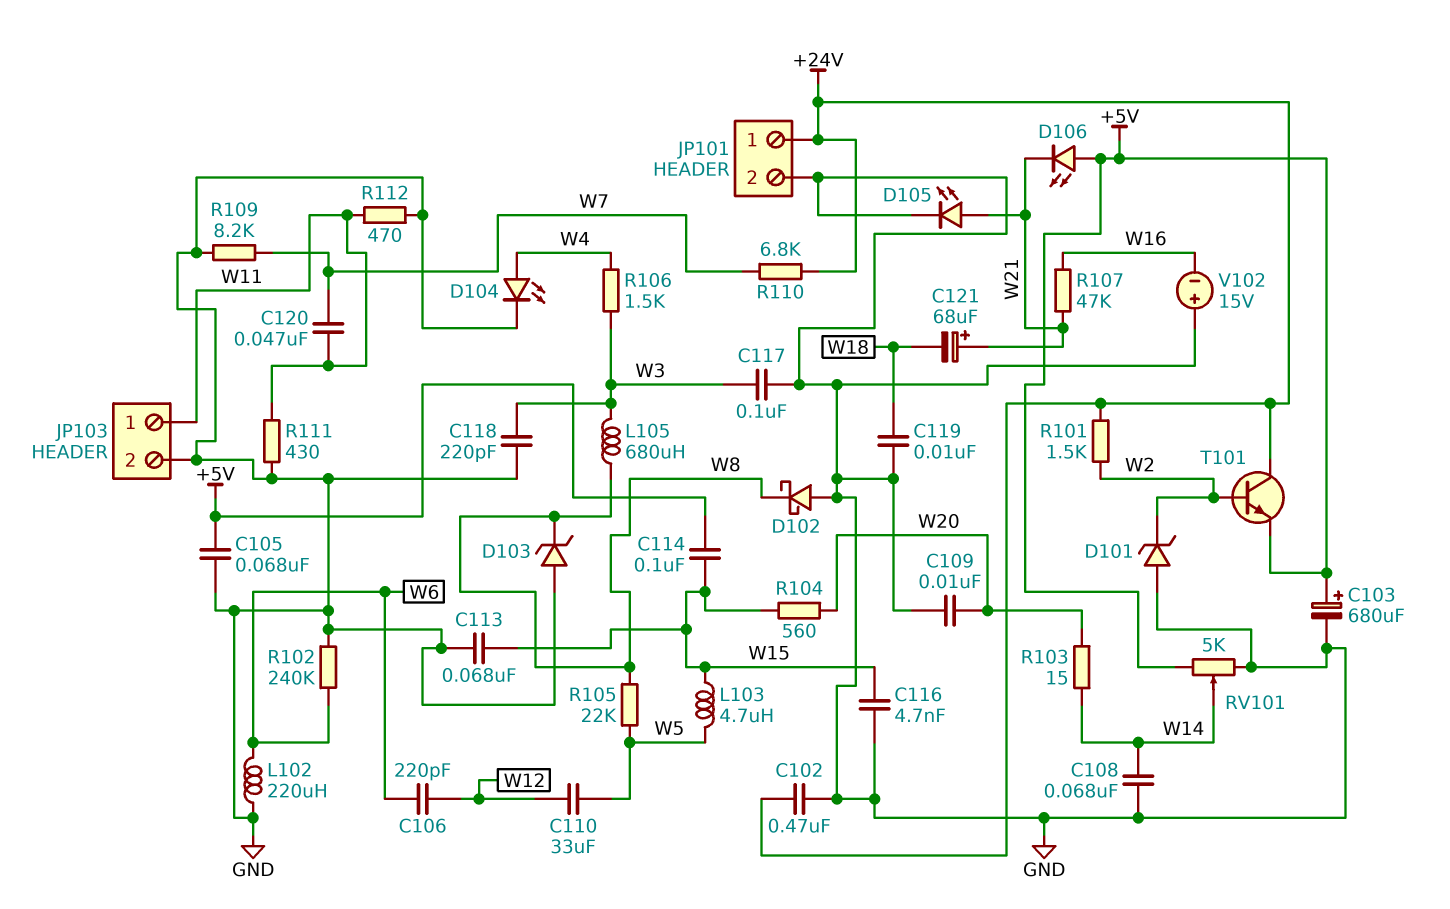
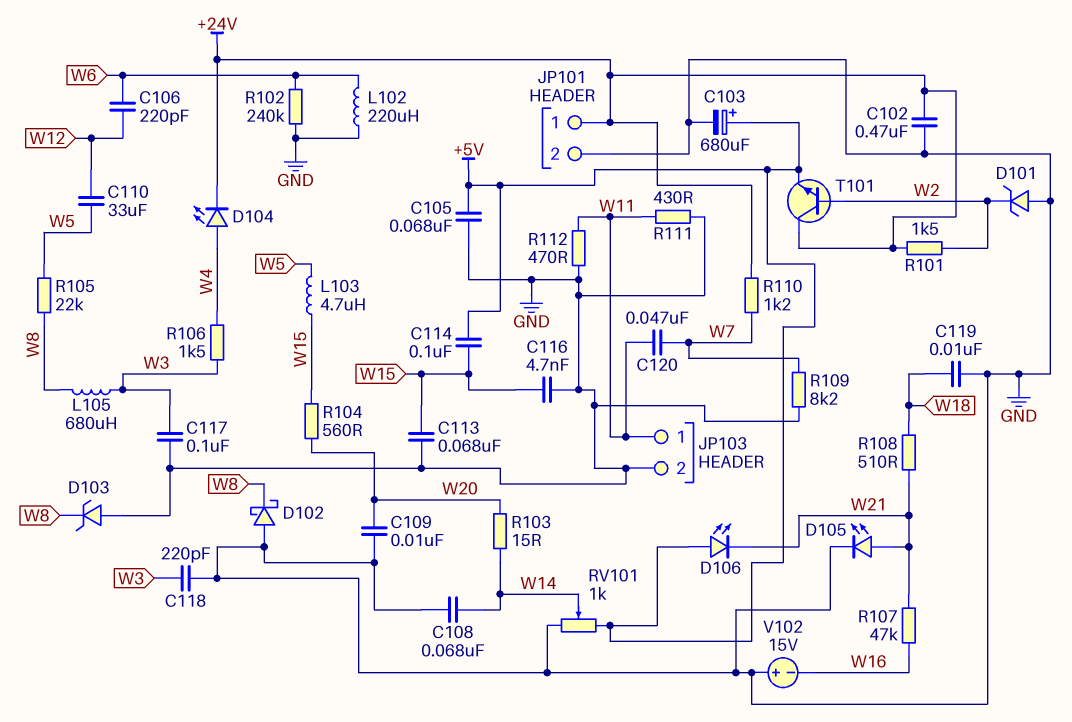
C121: 68uF (plus W21, minus W18) -> none
D104: LED (A W4, K GND) -> LED (A W4, K +24V)
R108: none -> 510 (W18, W21)
R110: 6.8k (+24V, W7) -> 1.2k (+24V, W7)
RV101: 5k (+5V, GND, wiper W14) -> 1k (+5V, GND, wiper W14)

